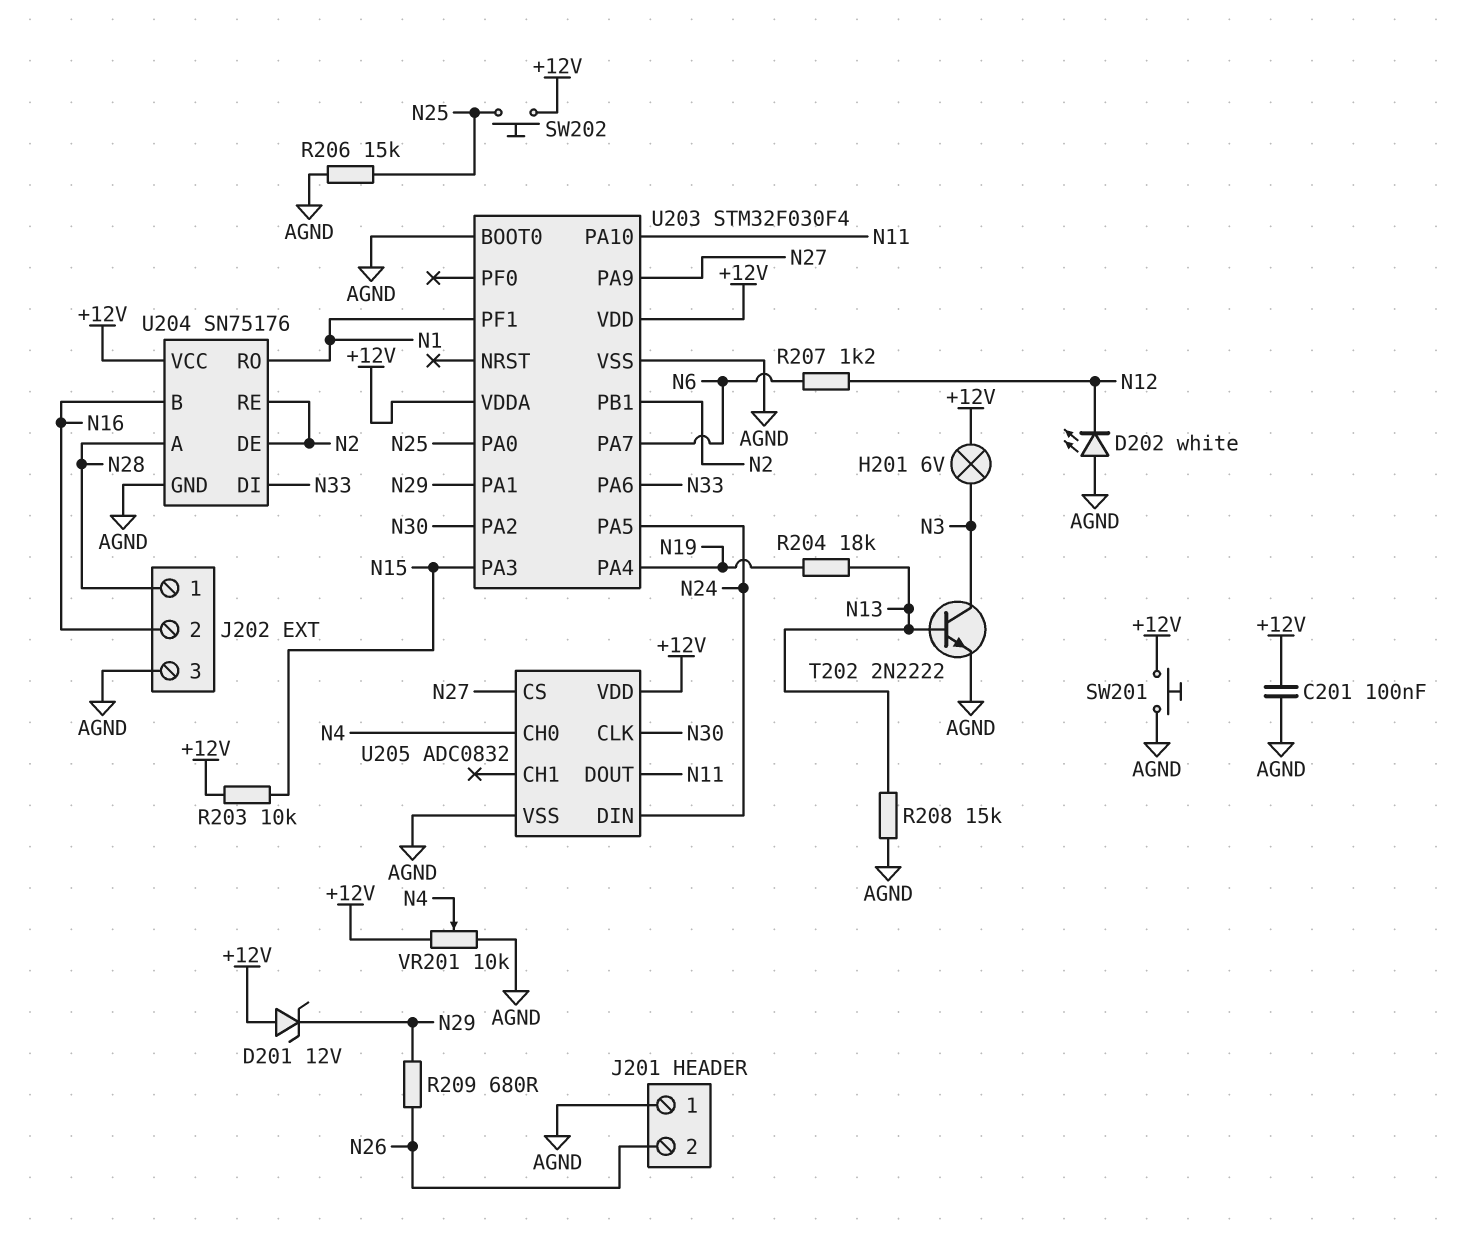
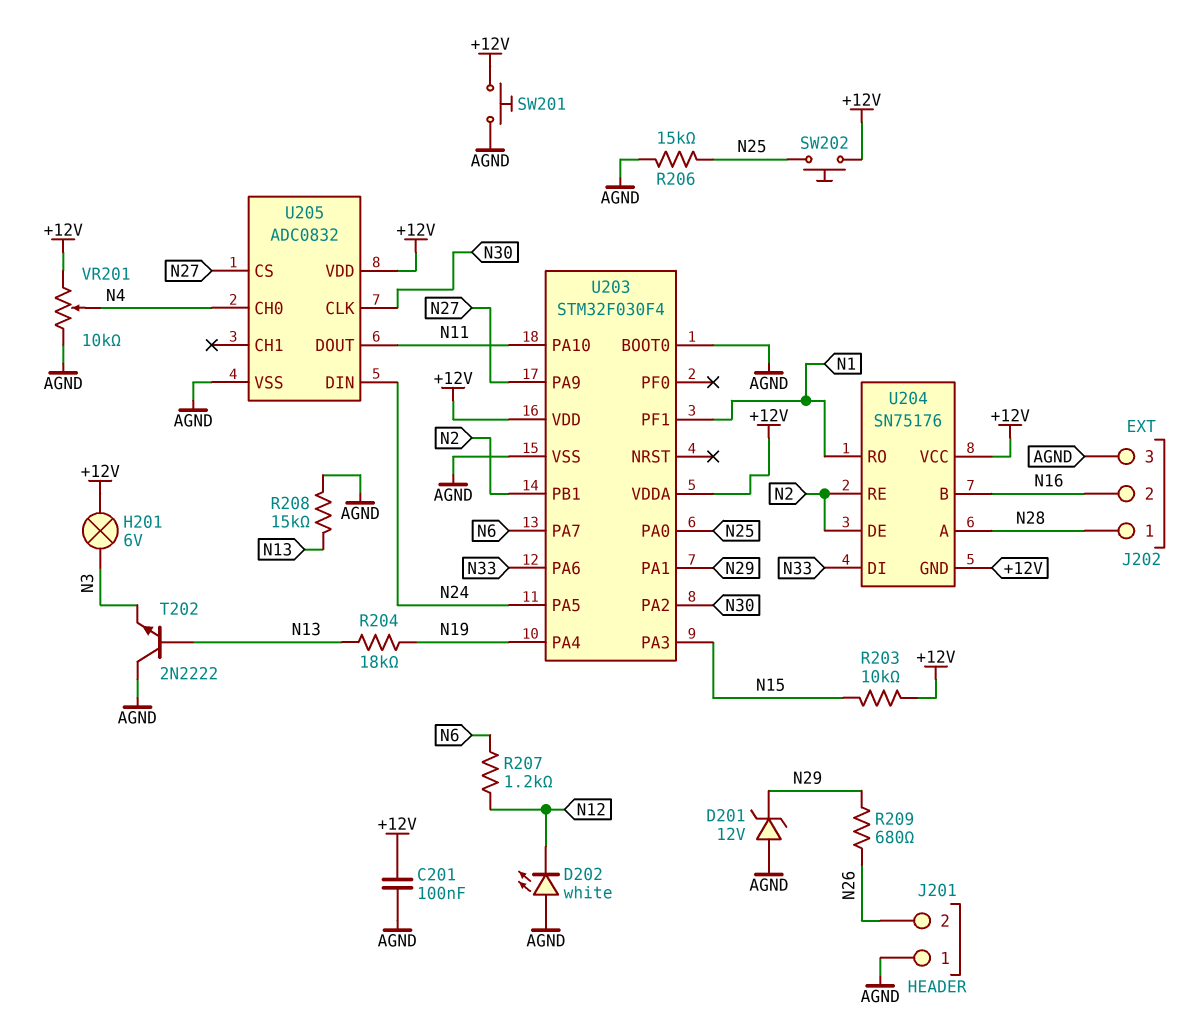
D201: zener 12V (A +12V, K N29) -> zener 12V (A AGND, K N29)
T202: NPN 2N2222 (B N13, C N3, E AGND) -> NPN 2N2222 (B N13, C AGND, E N3)
U204 pin GND: AGND -> +12V

